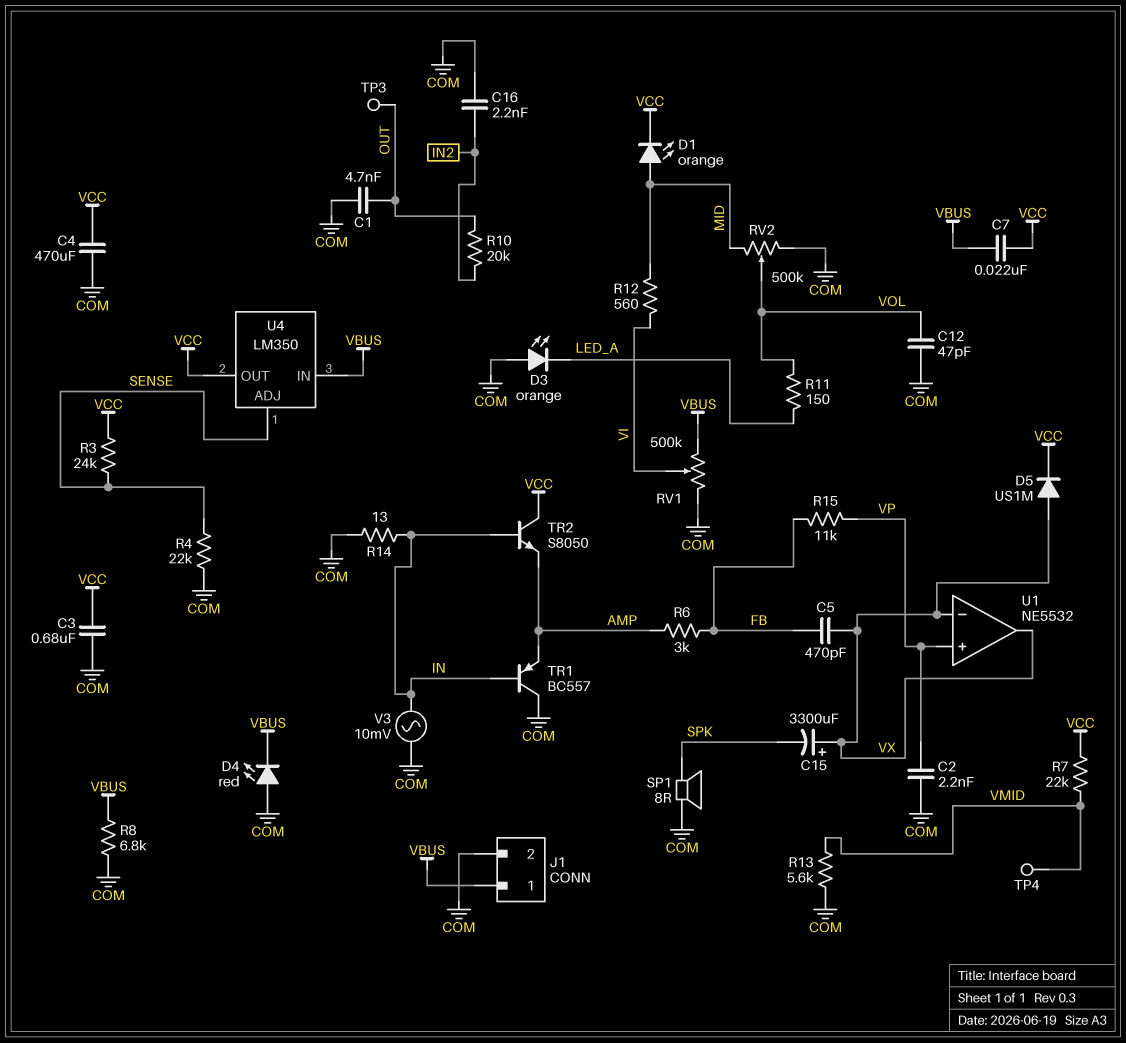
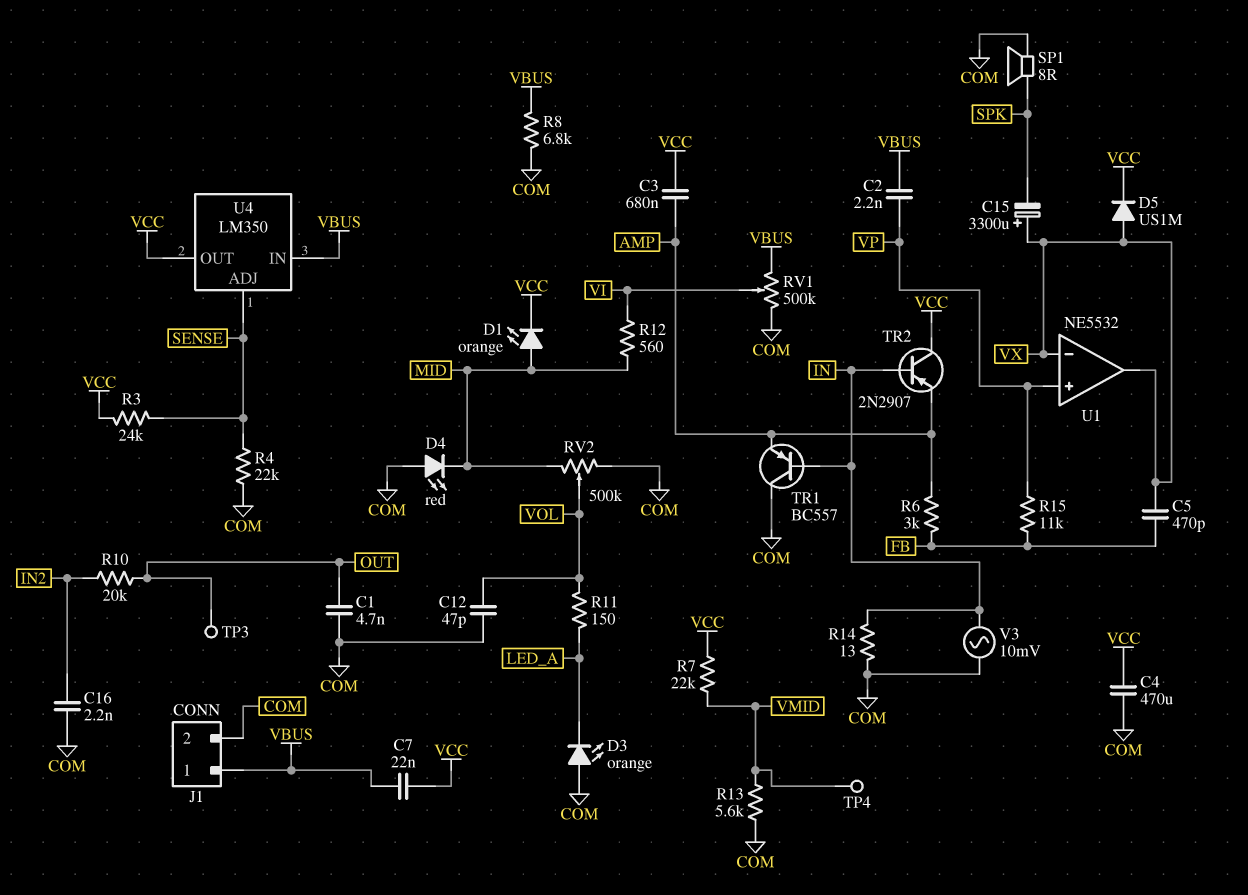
C2: 2.2nF (COM, VP) -> 2.2nF (VBUS, VP)
C3: 680nF (COM, VCC) -> 680nF (AMP, VCC)
D4: LED red (A COM, K VBUS) -> LED red (A COM, K MID)
TR2: NPN S8050 (B IN, C VCC, E AMP) -> PNP 2N2907 (B IN, C VCC, E AMP)

